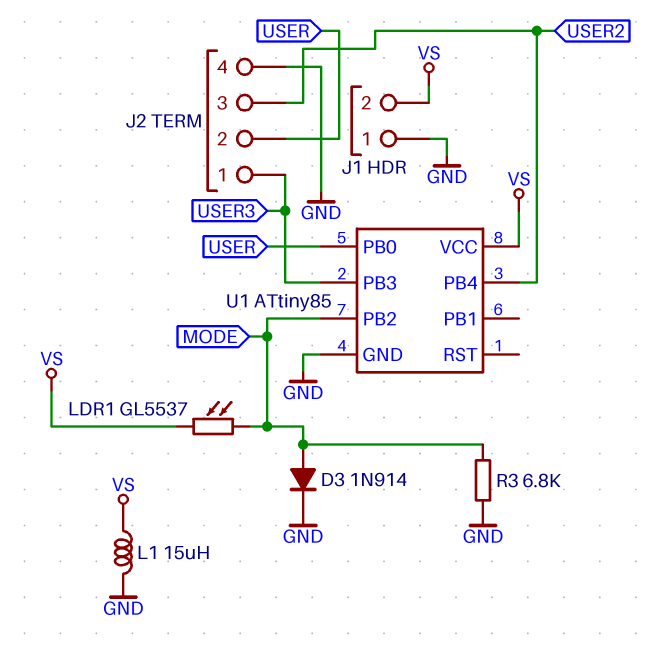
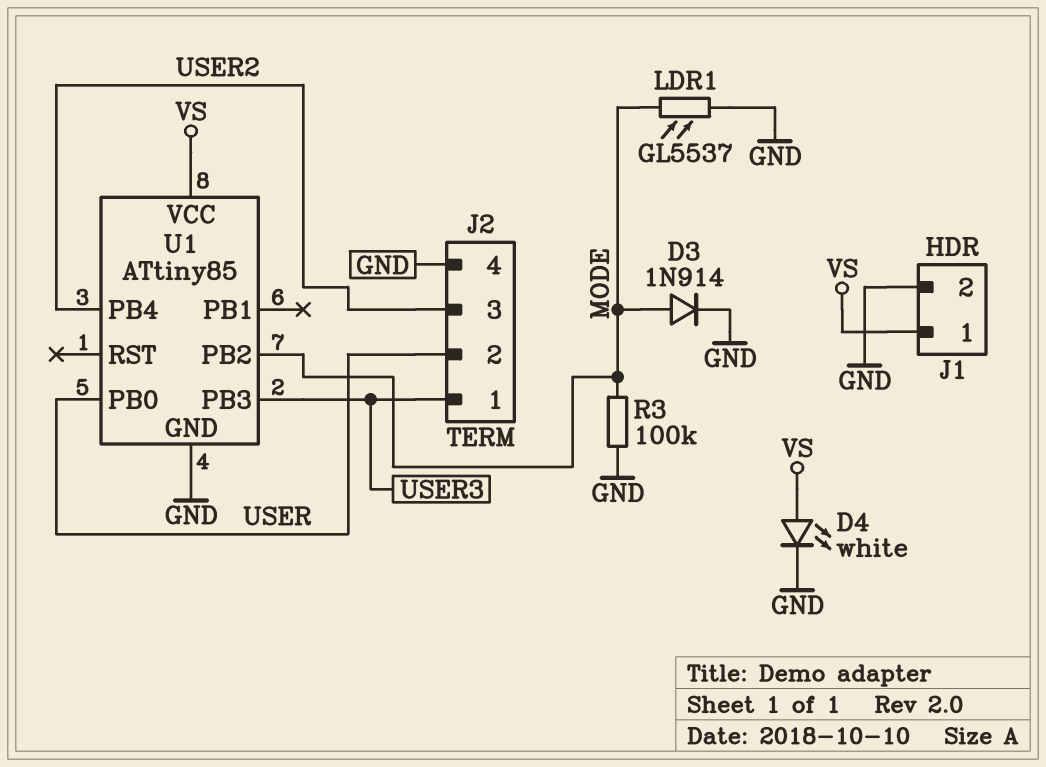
D4: none -> LED white (A VS, K GND)
J1 pin 1: GND -> VS
J1 pin 2: VS -> GND
L1: 15uH (GND, VS) -> none
LDR1: GL5537 (MODE, VS) -> GL5537 (GND, MODE)
R3: 6.8k (GND, MODE) -> 100k (GND, MODE)

